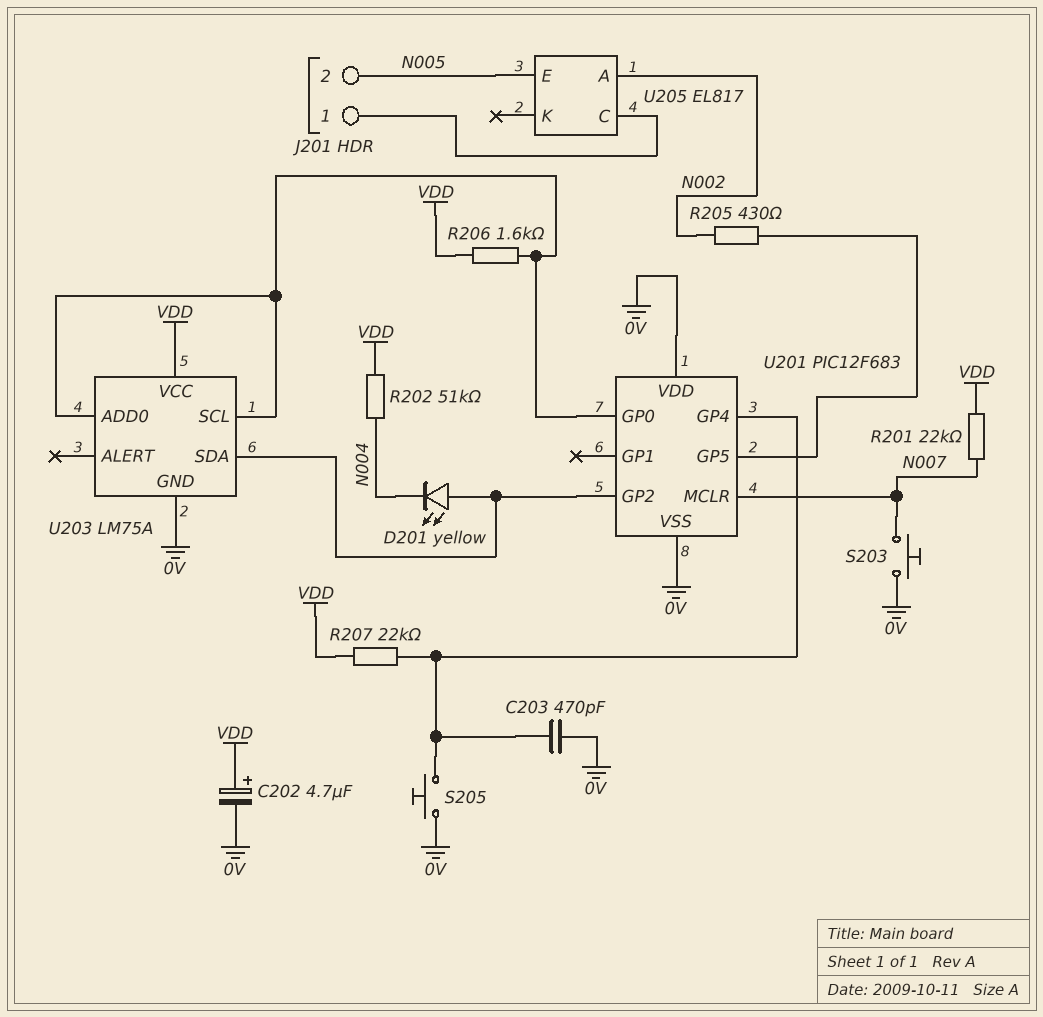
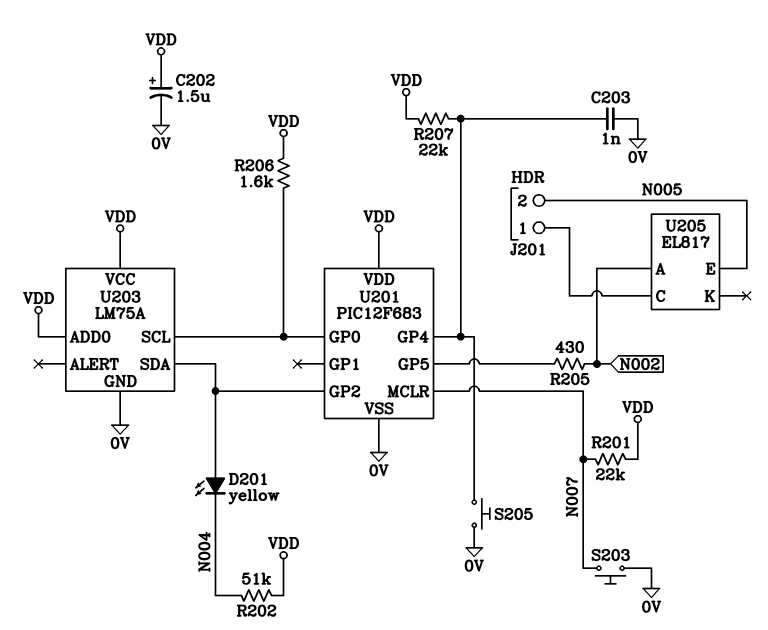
C202: 4.7uF (plus VDD, minus 0V) -> 1.5uF (plus VDD, minus 0V)
C203: 470pF (0V, U201/GP4) -> 1nF (0V, U201/GP4)
U201 pin VDD: 0V -> VDD
U203 pin ADD0: U201/GP0 -> VDD

